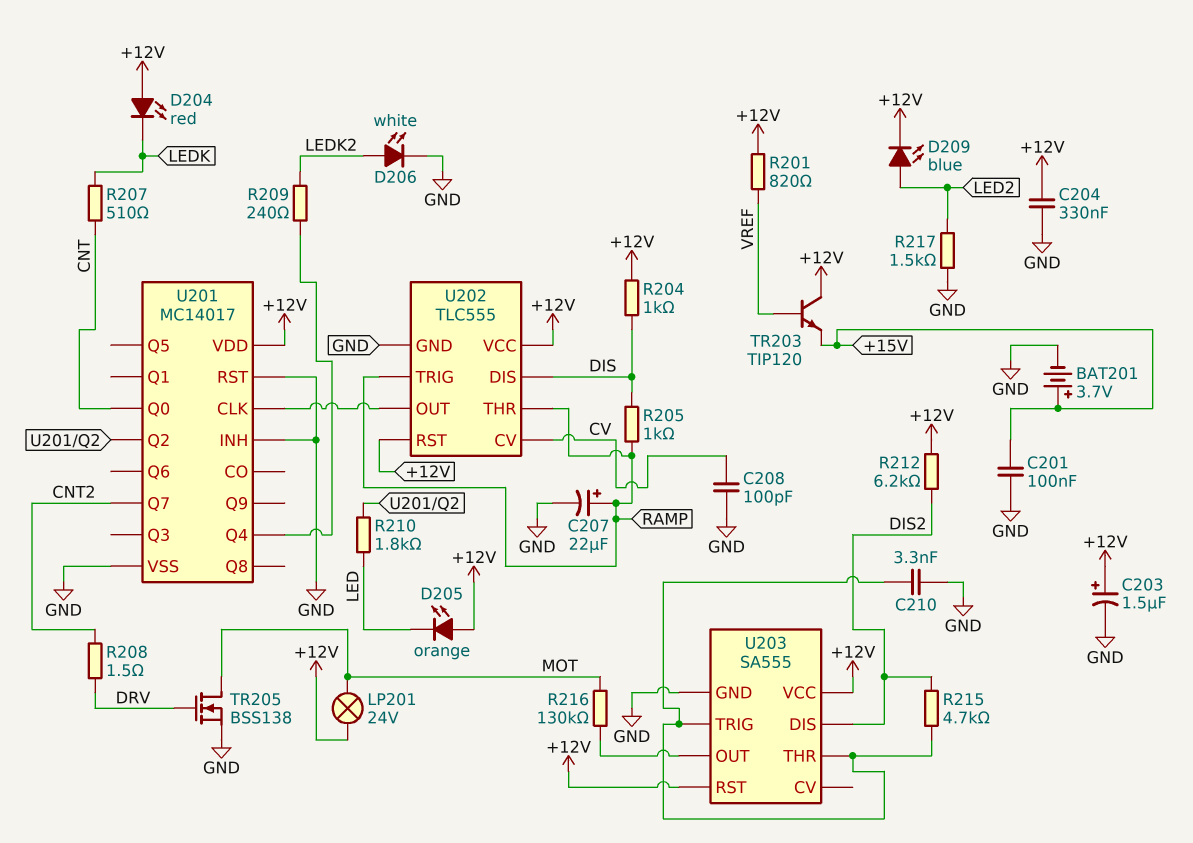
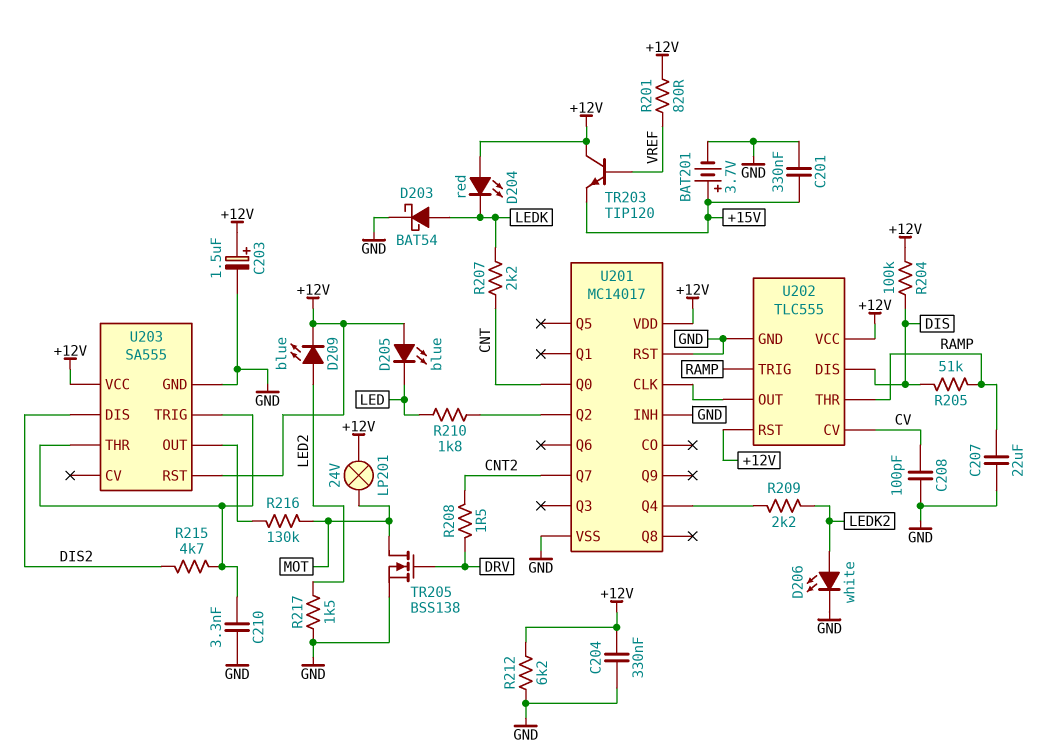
C201: 100nF (+15V, GND) -> 330nF (+15V, GND)
C207: 22uF (plus RAMP, minus GND) -> 22uF (GND, RAMP)
D203: none -> schottky BAT54 (A LEDK, K GND)
D205: LED orange (A +12V, K LED) -> LED blue (A +12V, K LED)
R204: 1k (+12V, DIS) -> 100k (+12V, DIS)
R205: 1k (DIS, RAMP) -> 51k (DIS, RAMP)
R207: 510 (CNT, LEDK) -> 2.2k (CNT, LEDK)
R209: 240 (LEDK2, U201/Q4) -> 2.2k (LEDK2, U201/Q4)
R212: 6.2k (+12V, DIS2) -> 6.2k (+12V, GND)

